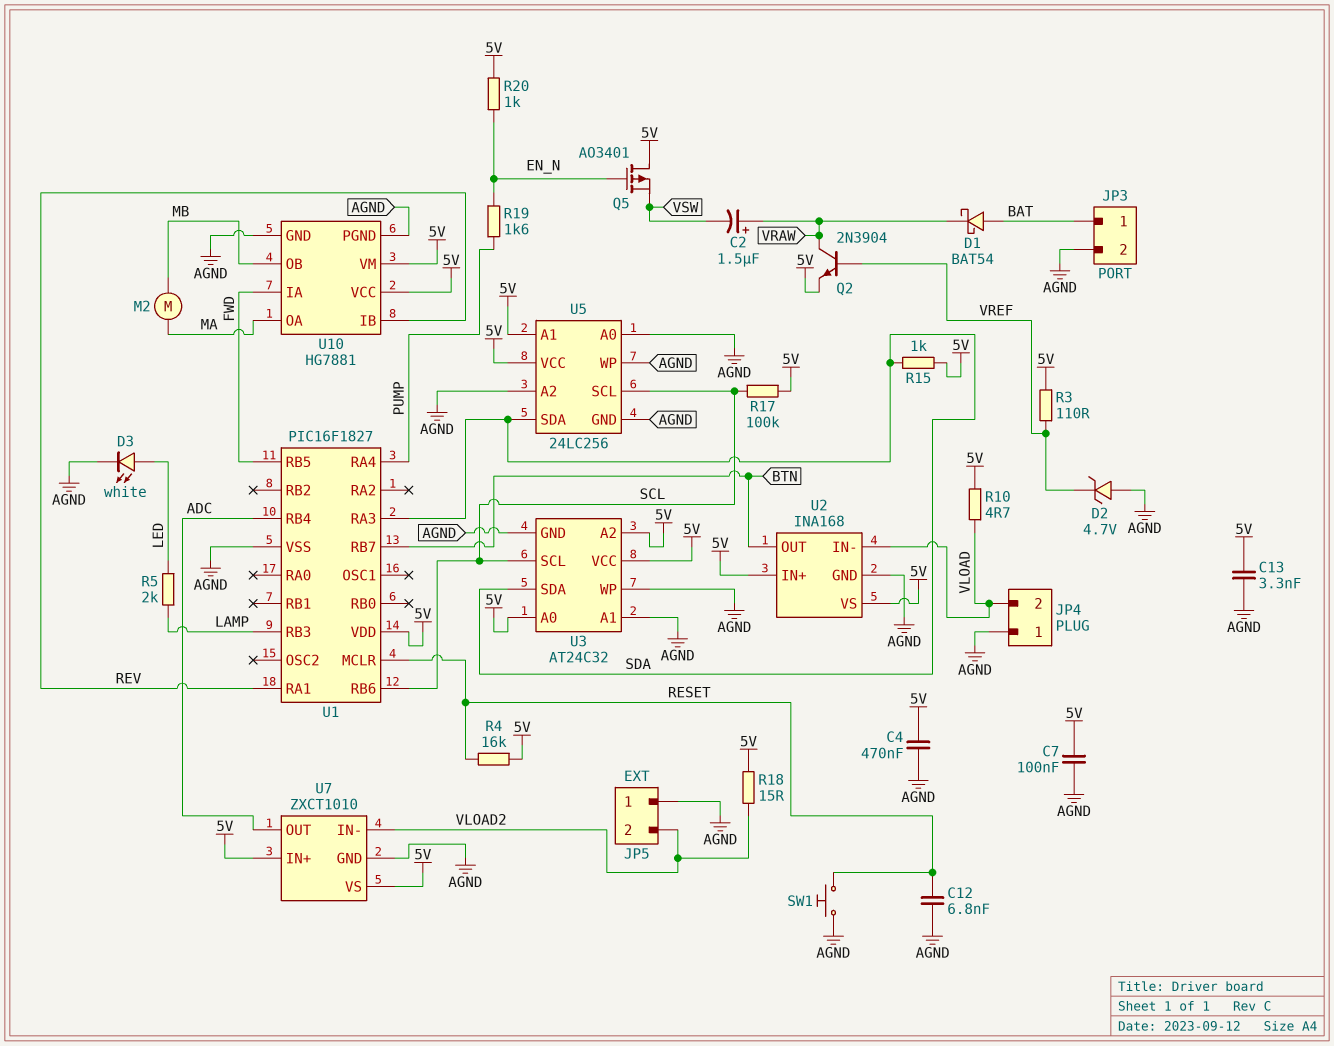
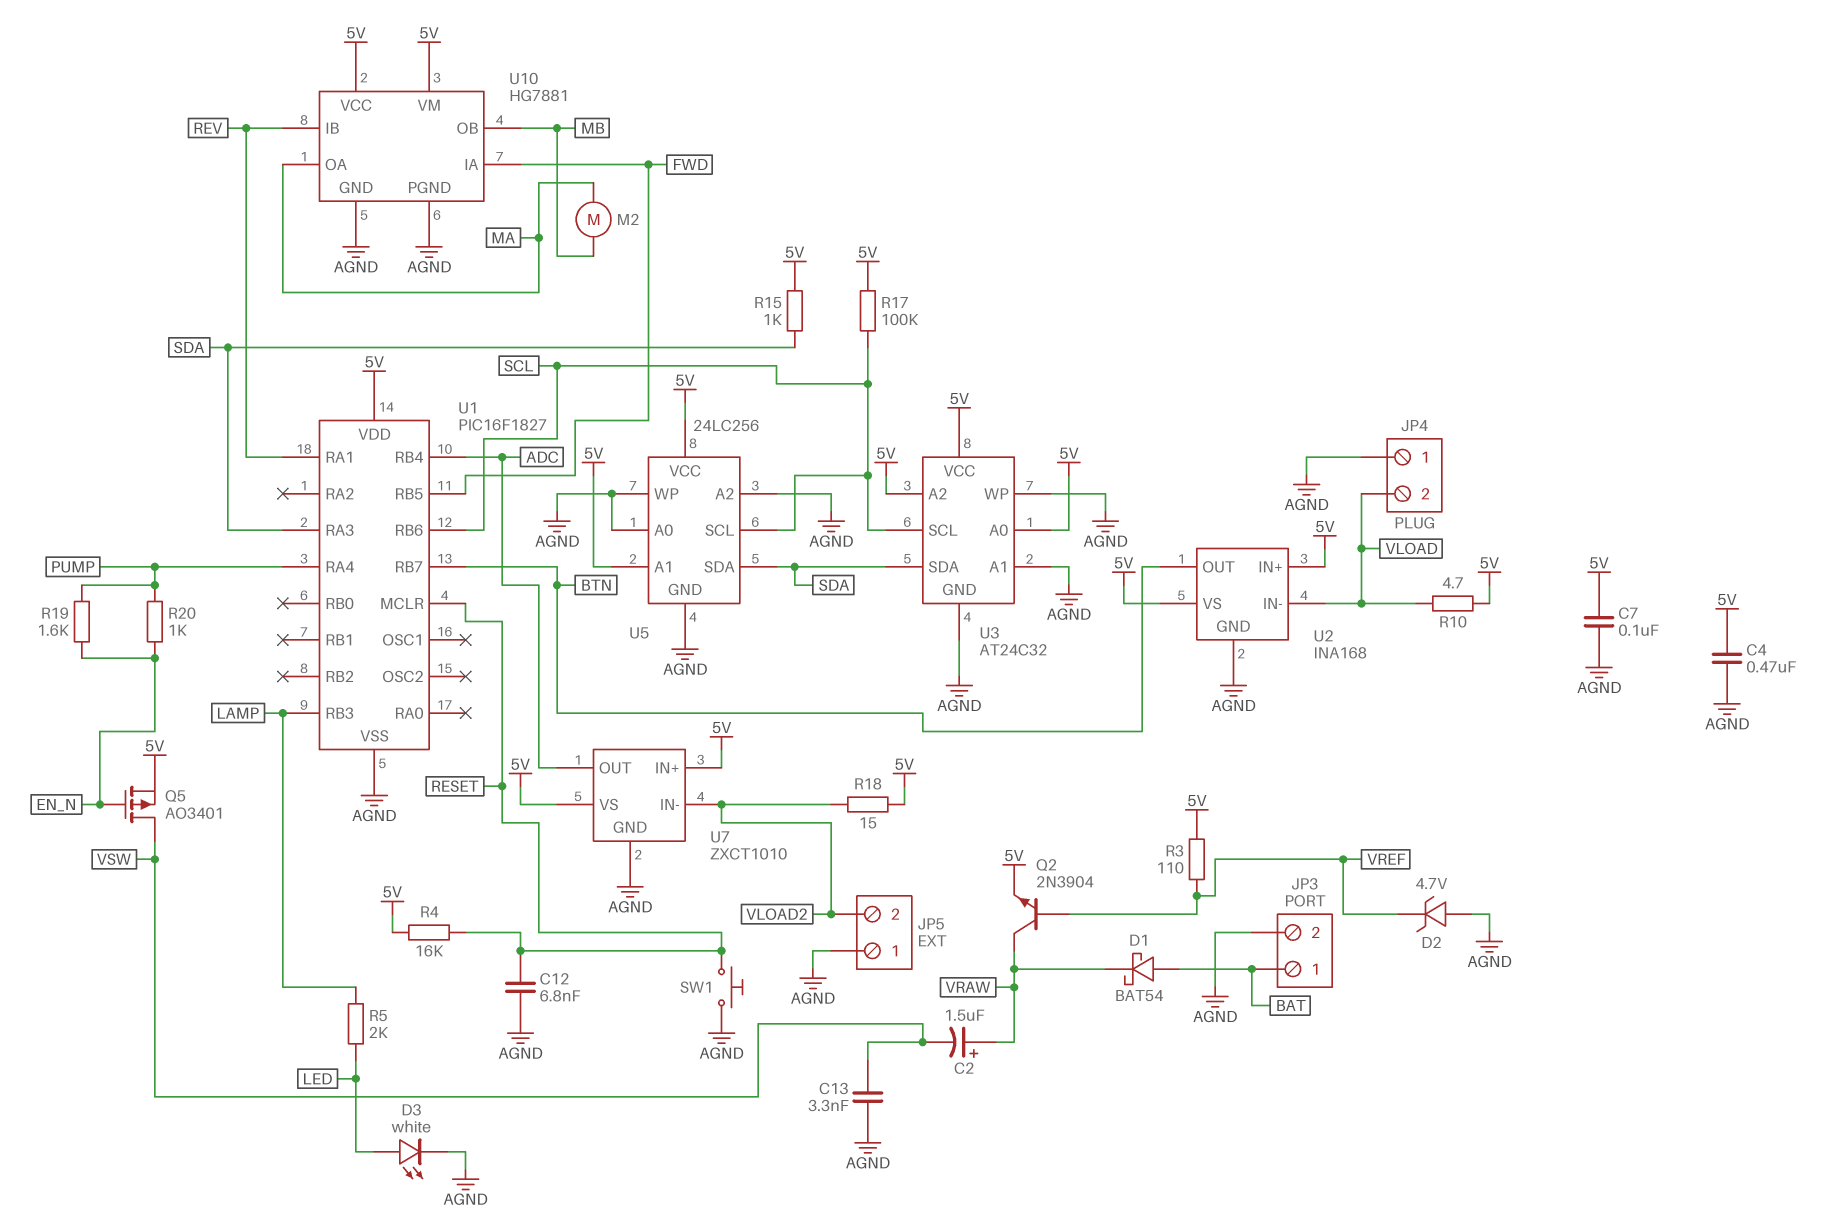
C13: 3.3nF (5V, AGND) -> 3.3nF (AGND, VSW)
Q5: PMOS AO3401 (G EN_N, D 5V, S VSW) -> PMOS AO3401 (G EN_N, D VSW, S 5V)
R20: 1k (5V, EN_N) -> 1k (EN_N, PUMP)

